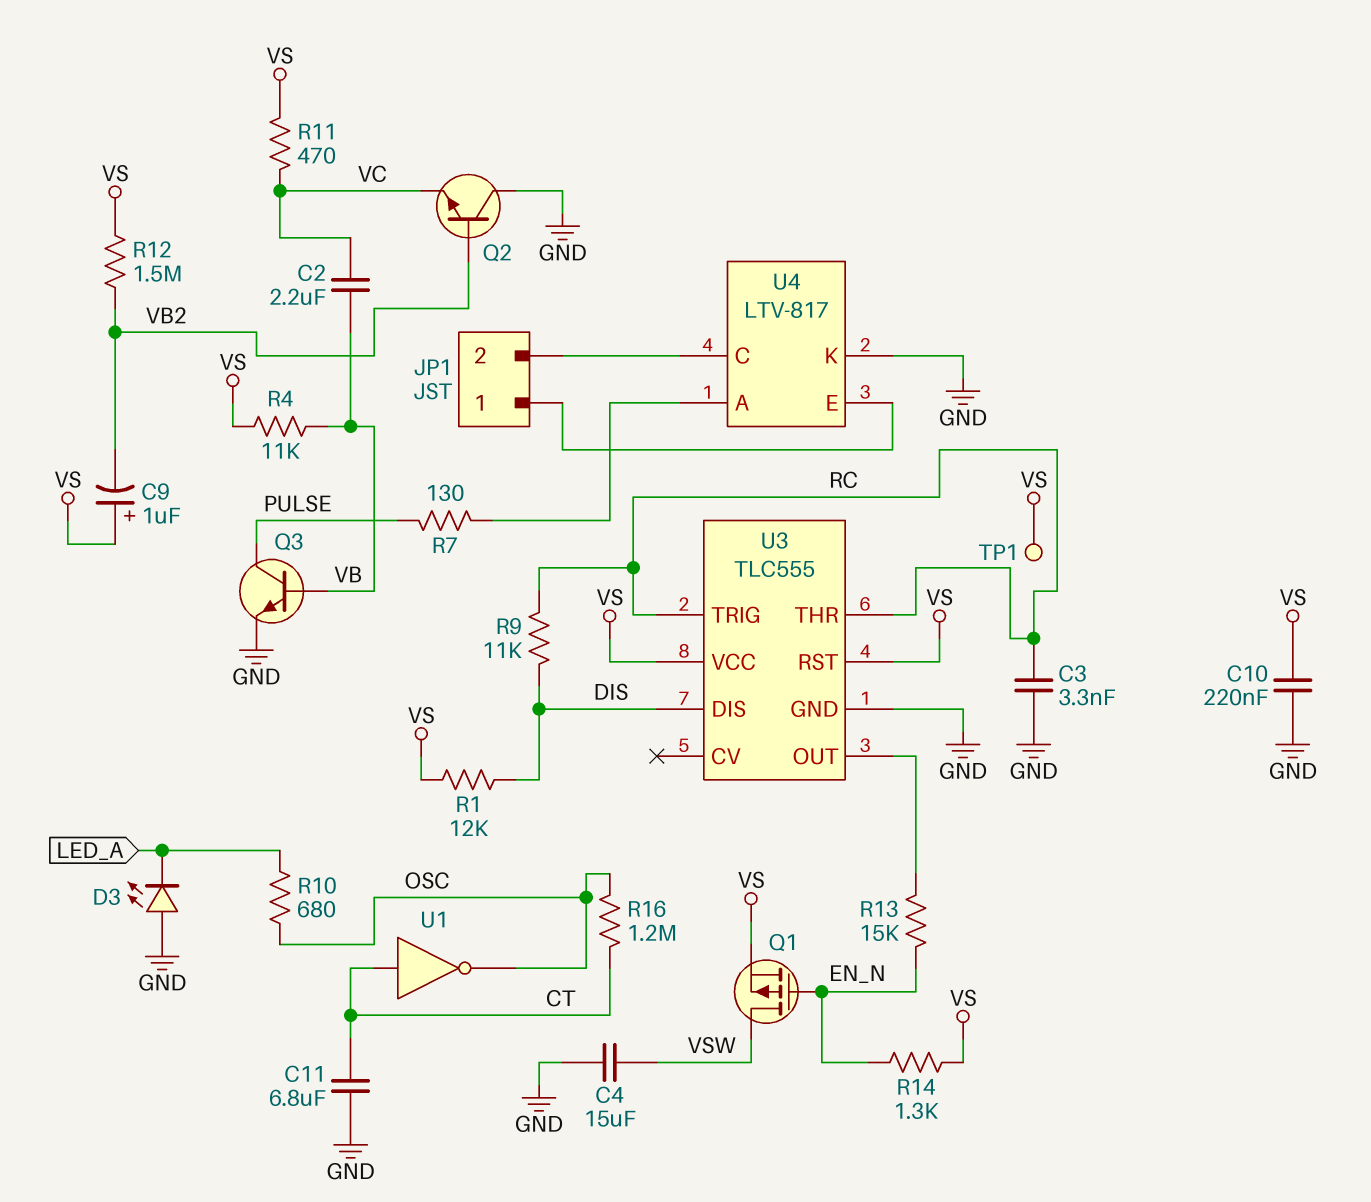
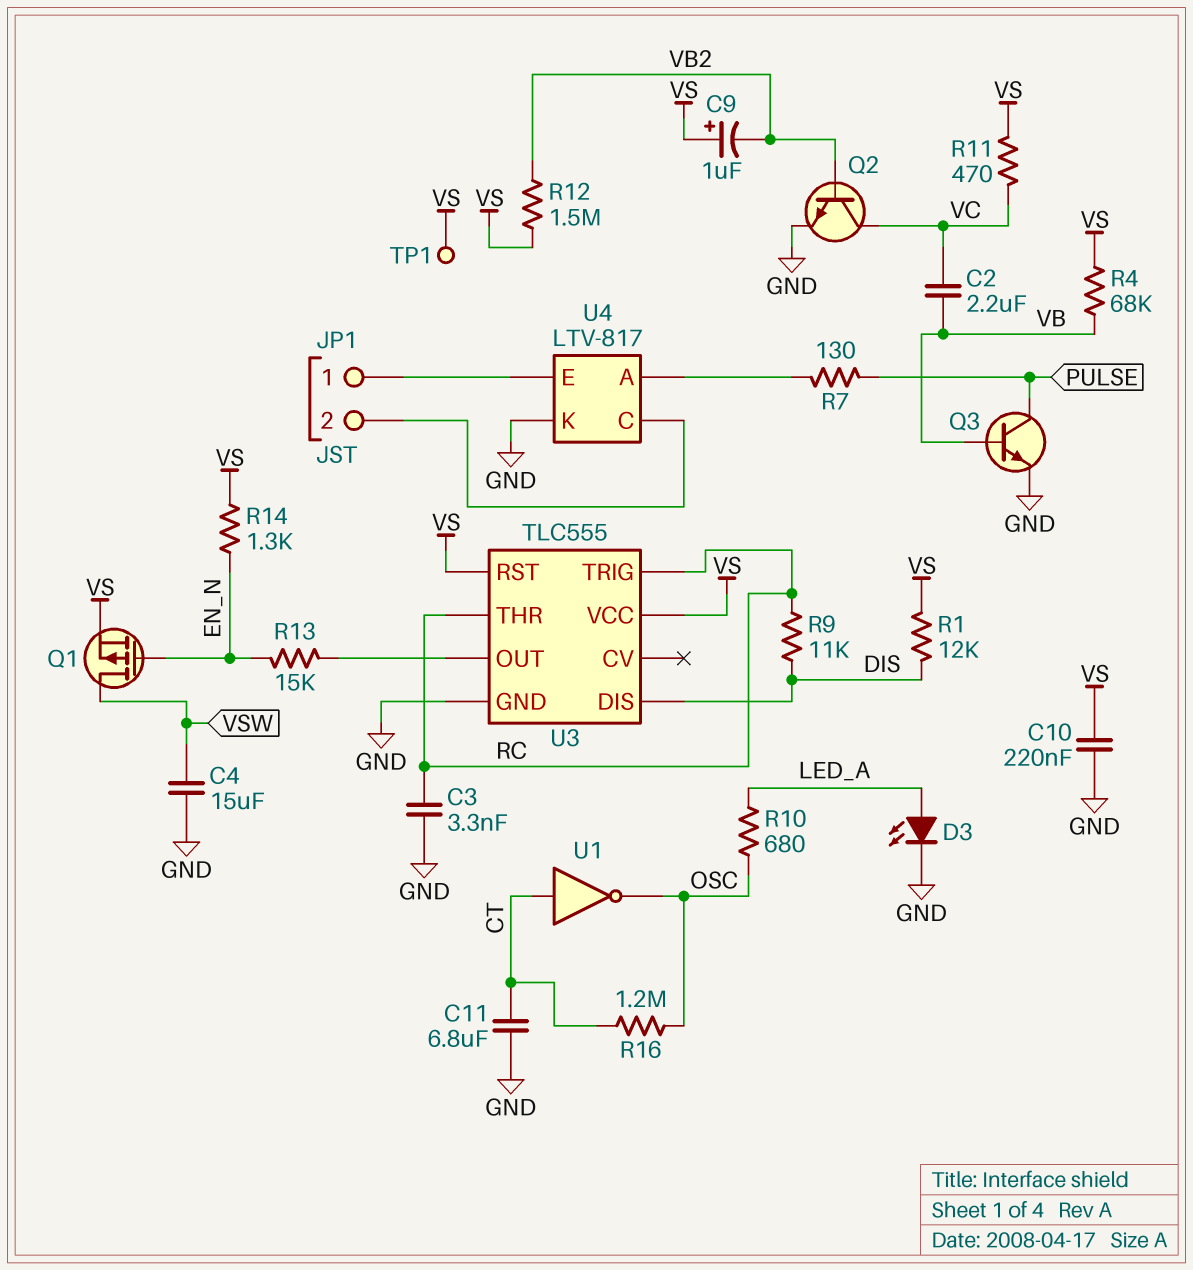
D3: LED (A GND, K LED_A) -> LED (A LED_A, K GND)
Q2: NPN (B VB2, C GND, E VC) -> NPN (B VB2, C VC, E GND)
R4: 11k (VB, VS) -> 68k (VB, VS)

